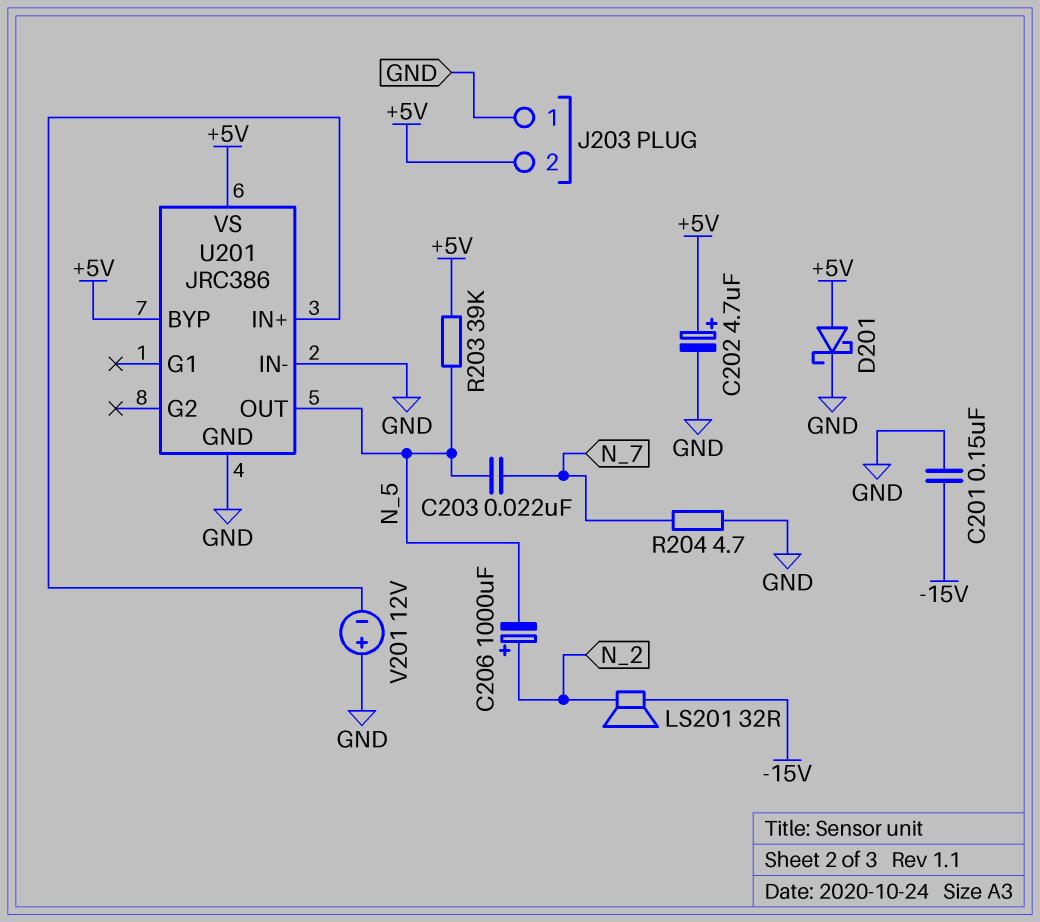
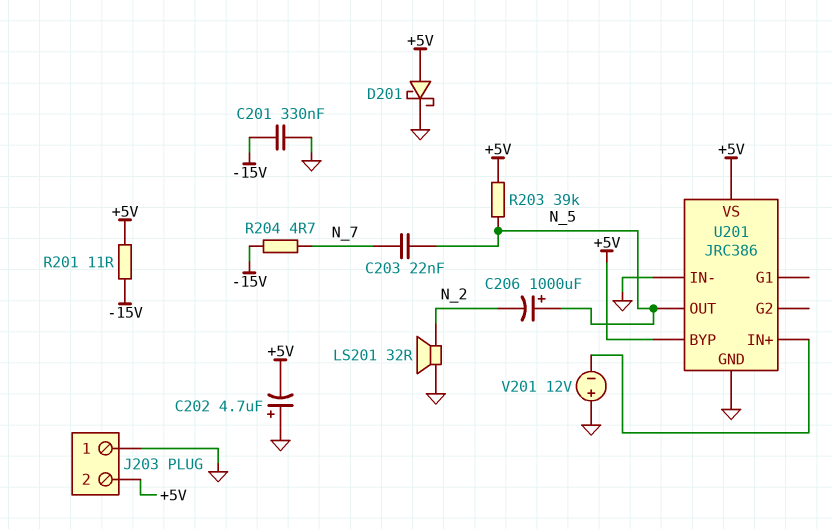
C201: 150nF (-15V, GND) -> 330nF (-15V, GND)
C202: 4.7uF (plus +5V, minus GND) -> 4.7uF (plus GND, minus +5V)
C206: 1000uF (plus N_2, minus N_5) -> 1000uF (plus N_5, minus N_2)
LS201: speaker 32R (-15V, N_2) -> speaker 32R (GND, N_2)
R201: none -> 11 (+5V, -15V)
R204: 4.7 (GND, N_7) -> 4.7 (-15V, N_7)

